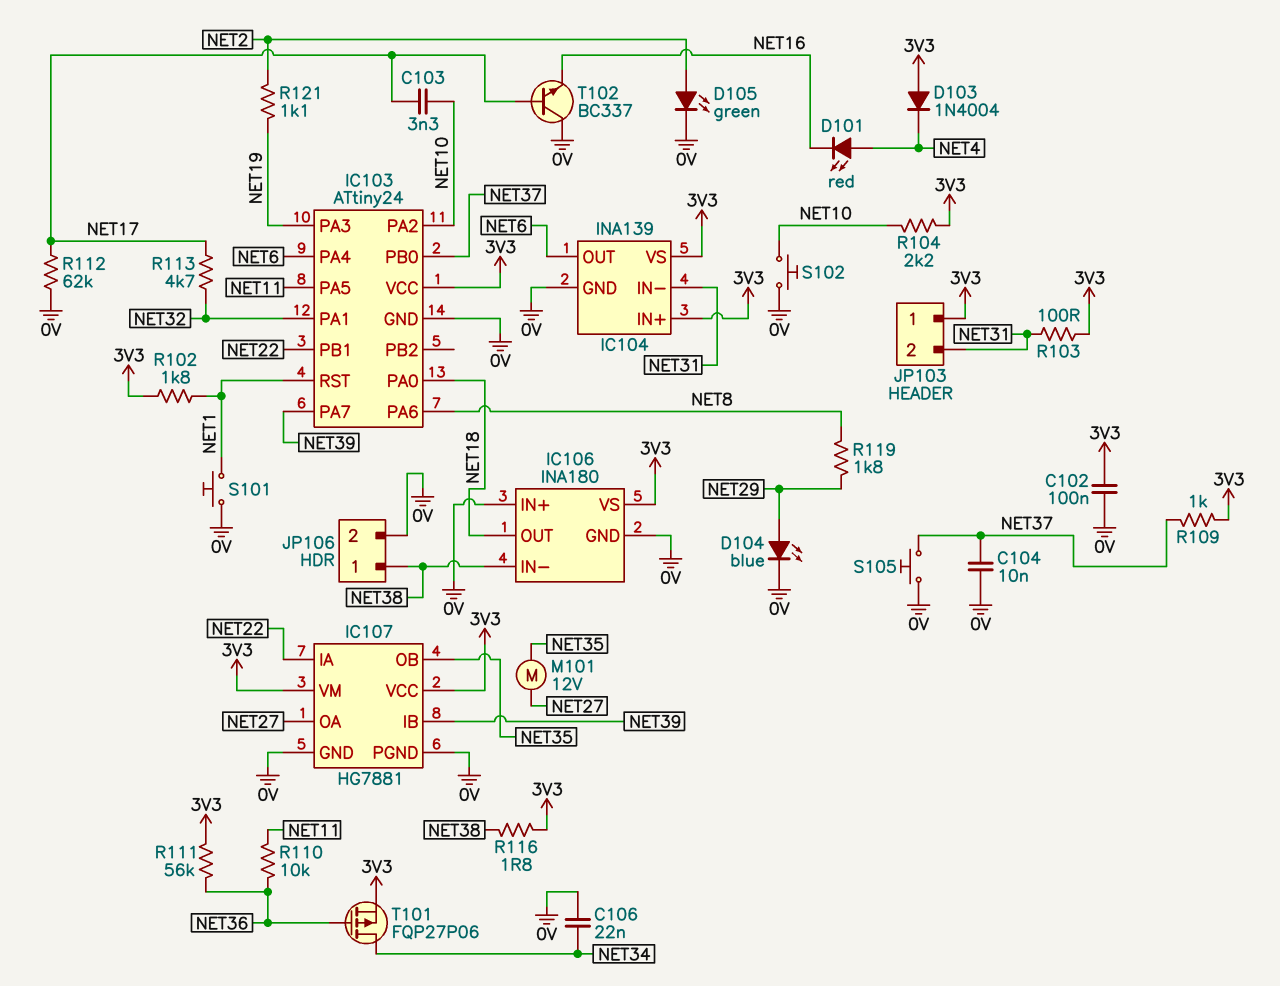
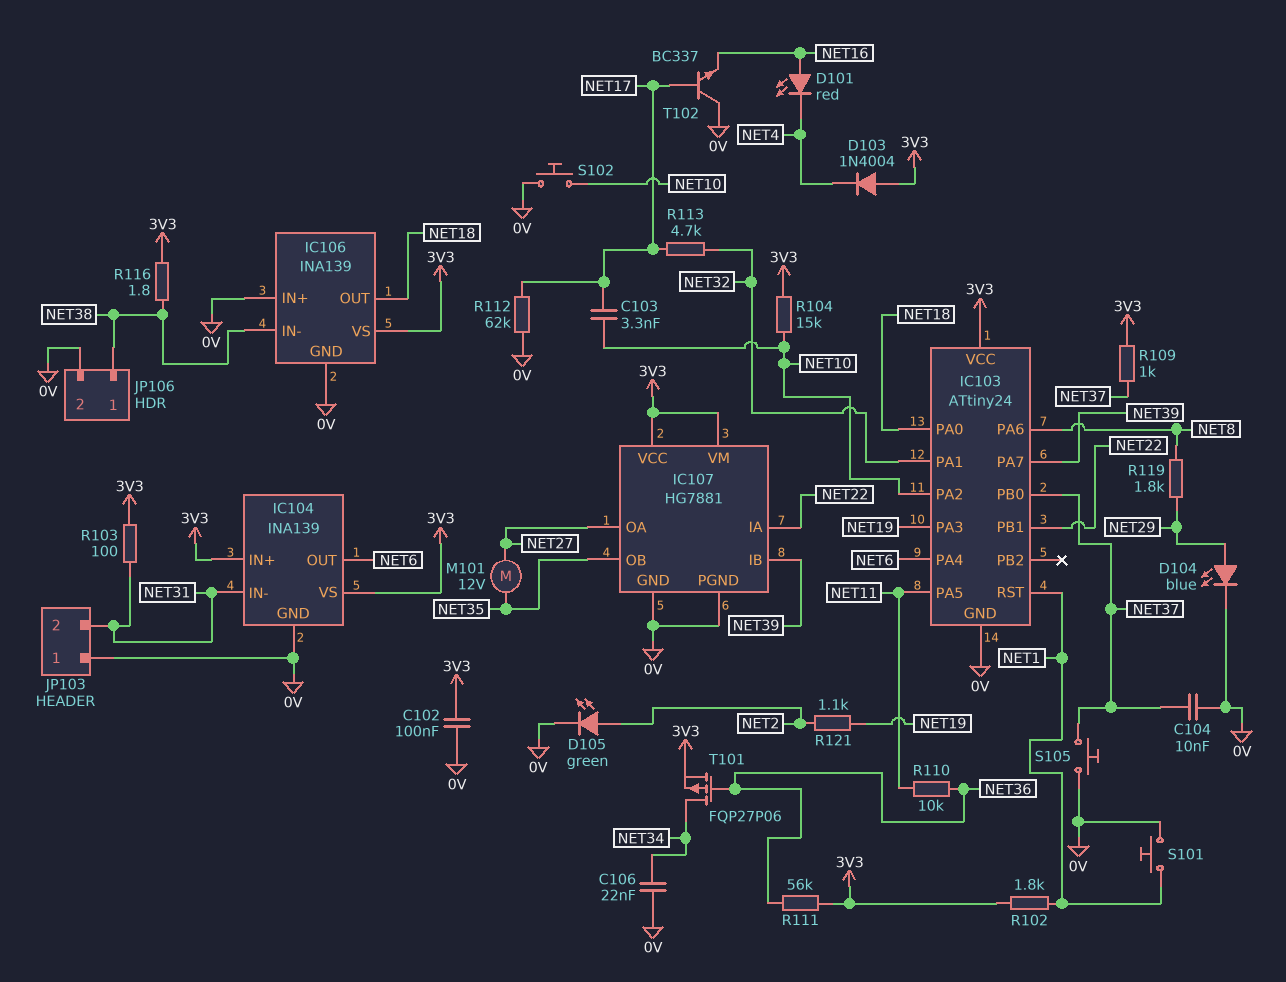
D101: LED red (A NET4, K NET16) -> LED red (A NET16, K NET4)
IC106: INA180 -> INA139
JP103 pin 1: 3V3 -> 0V
R104: 2.2k (3V3, NET10) -> 15k (3V3, NET10)

